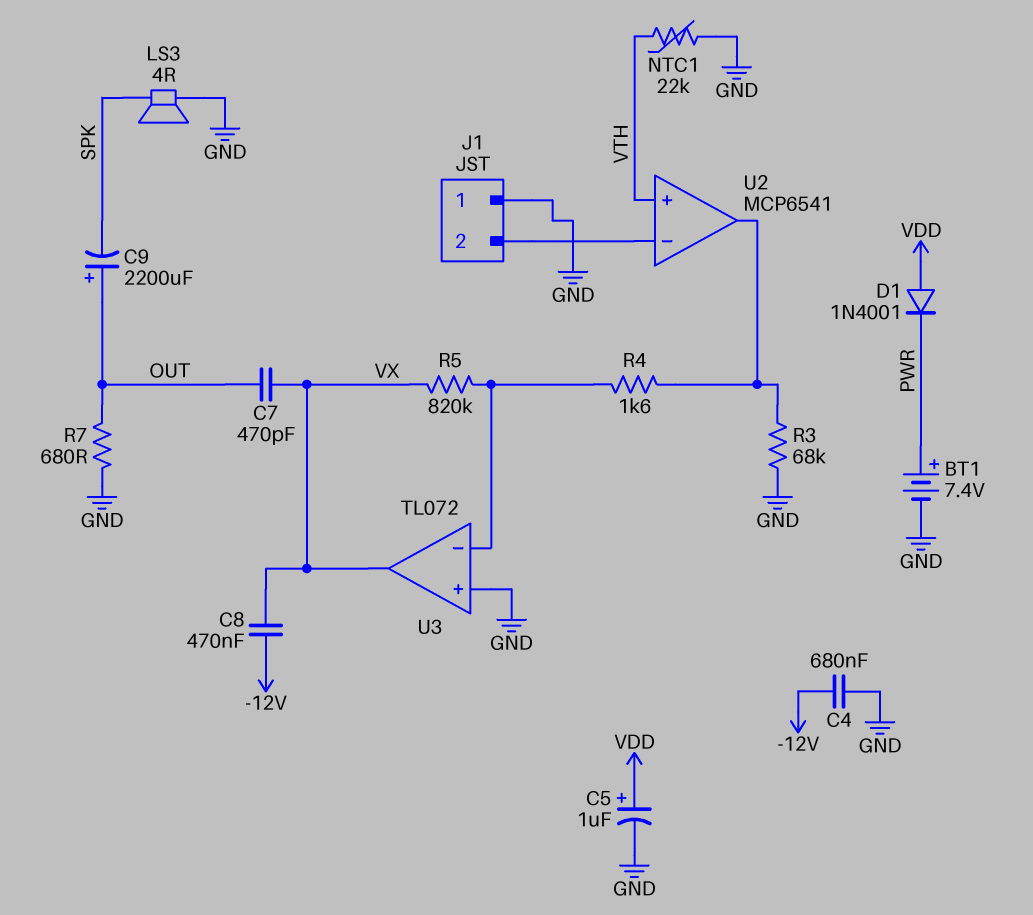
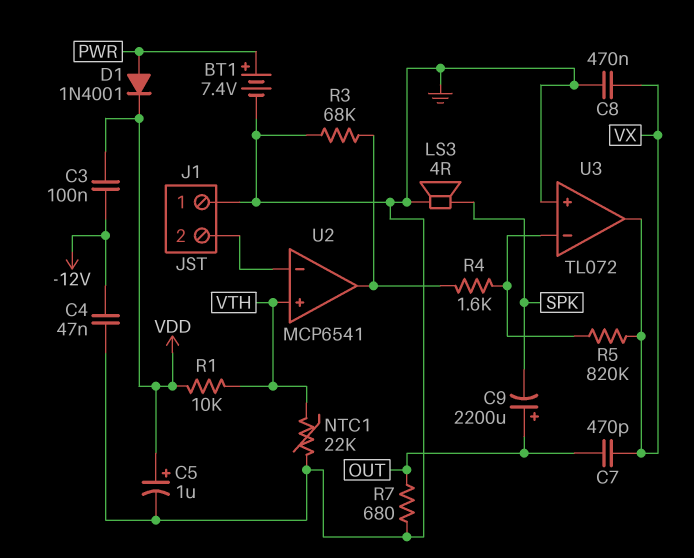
C3: none -> 100nF (-12V, VDD)
C4: 680nF (-12V, GND) -> 47nF (-12V, GND)
C8: 470nF (-12V, VX) -> 470nF (GND, VX)
D1: diode 1N4001 (A VDD, K PWR) -> diode 1N4001 (A PWR, K VDD)
R1: none -> 10k (VDD, VTH)

